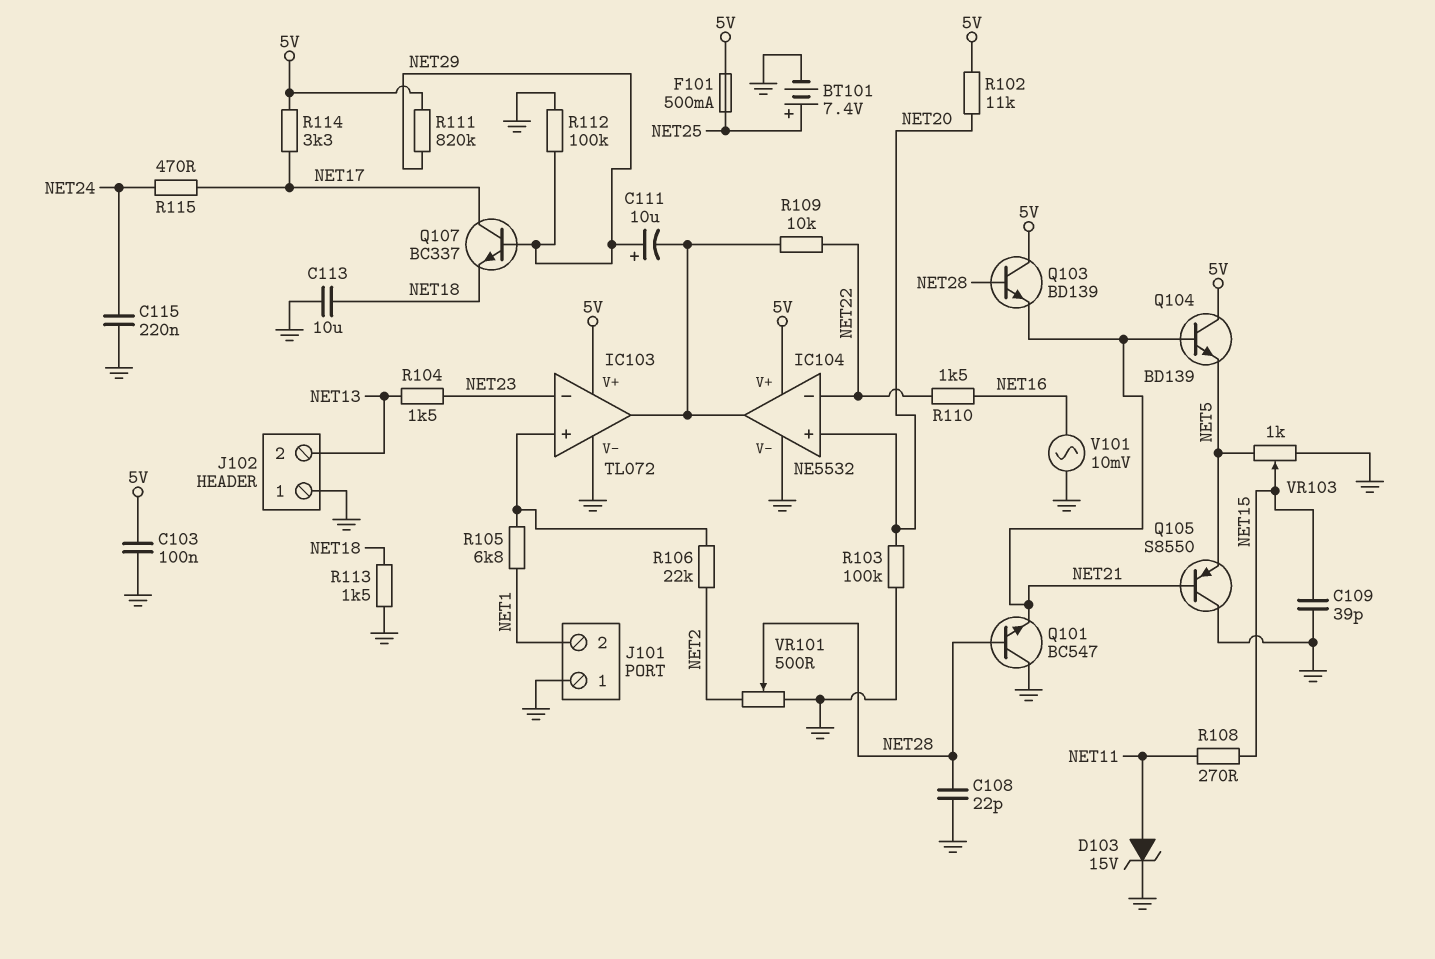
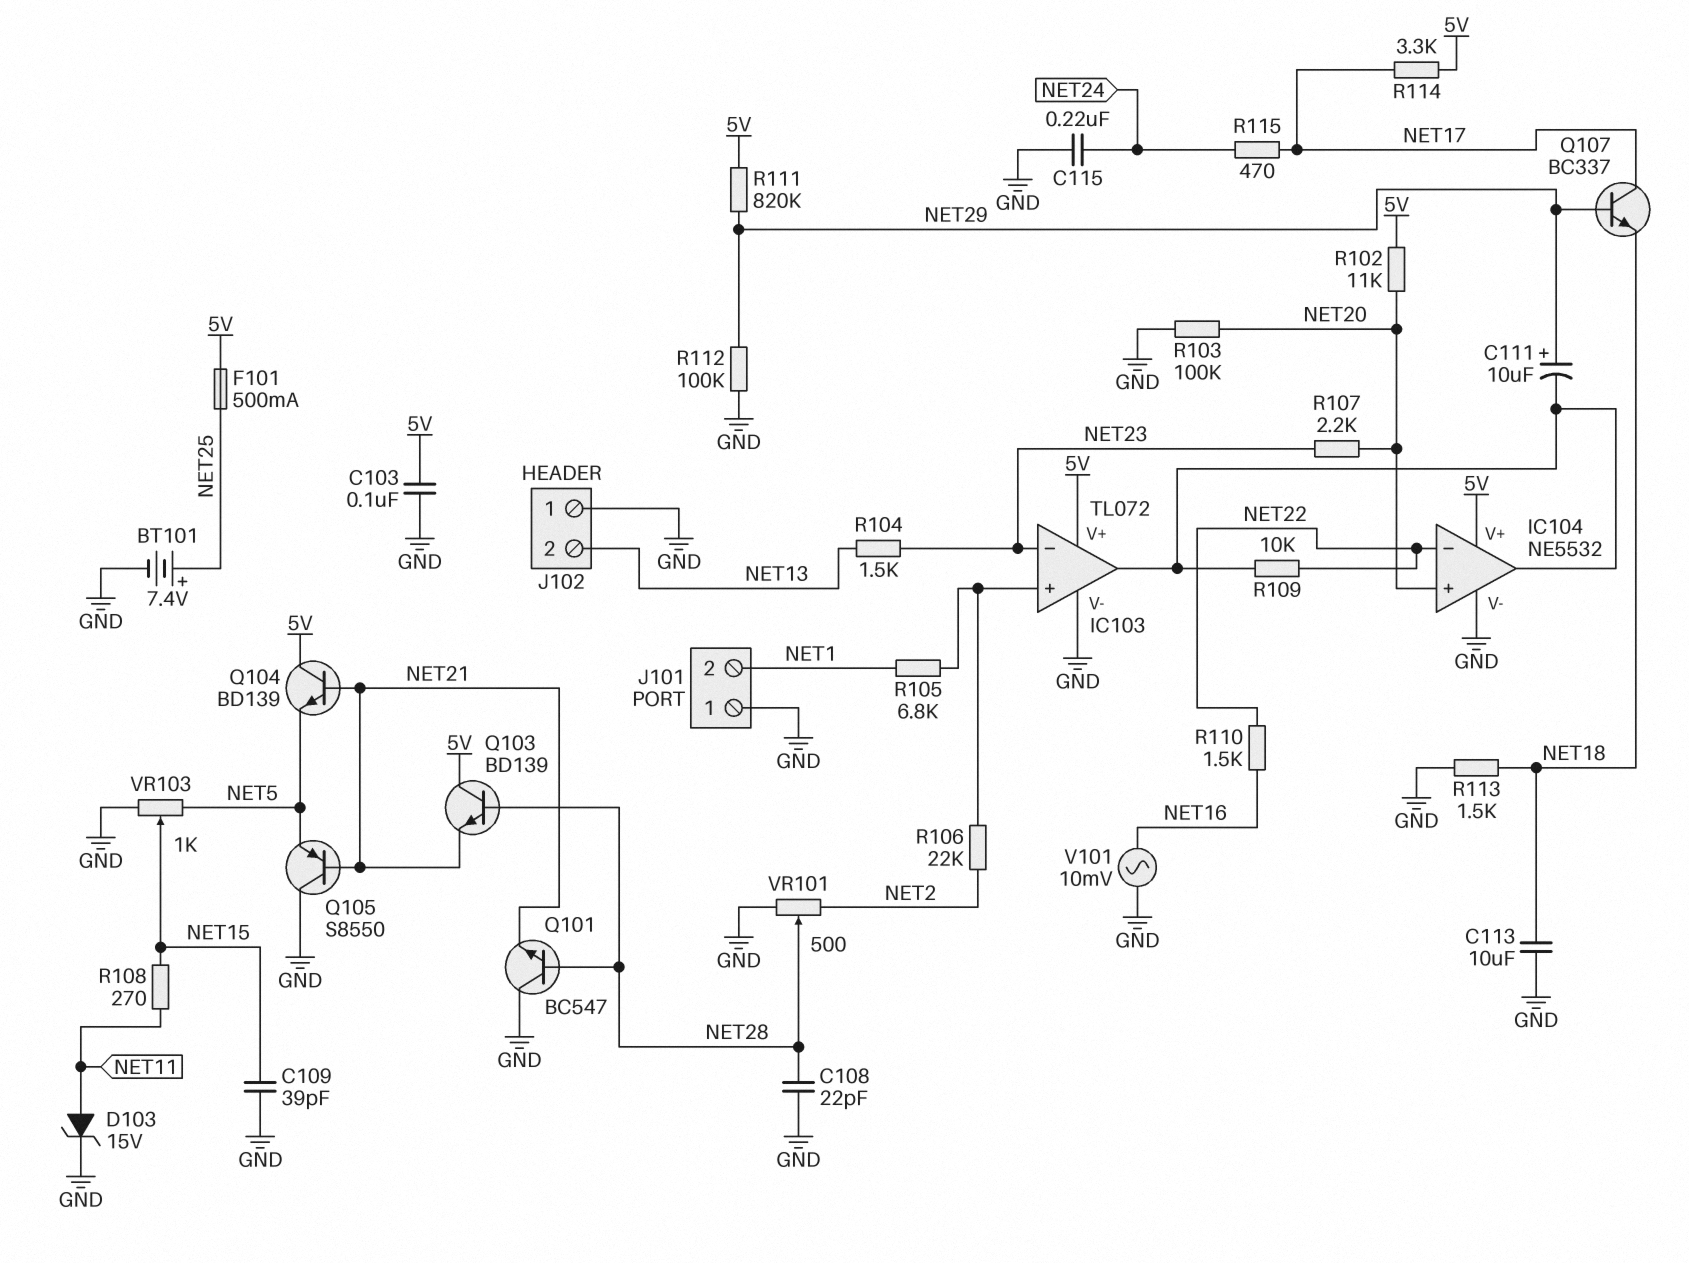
R107: none -> 2.2k (NET20, NET23)

